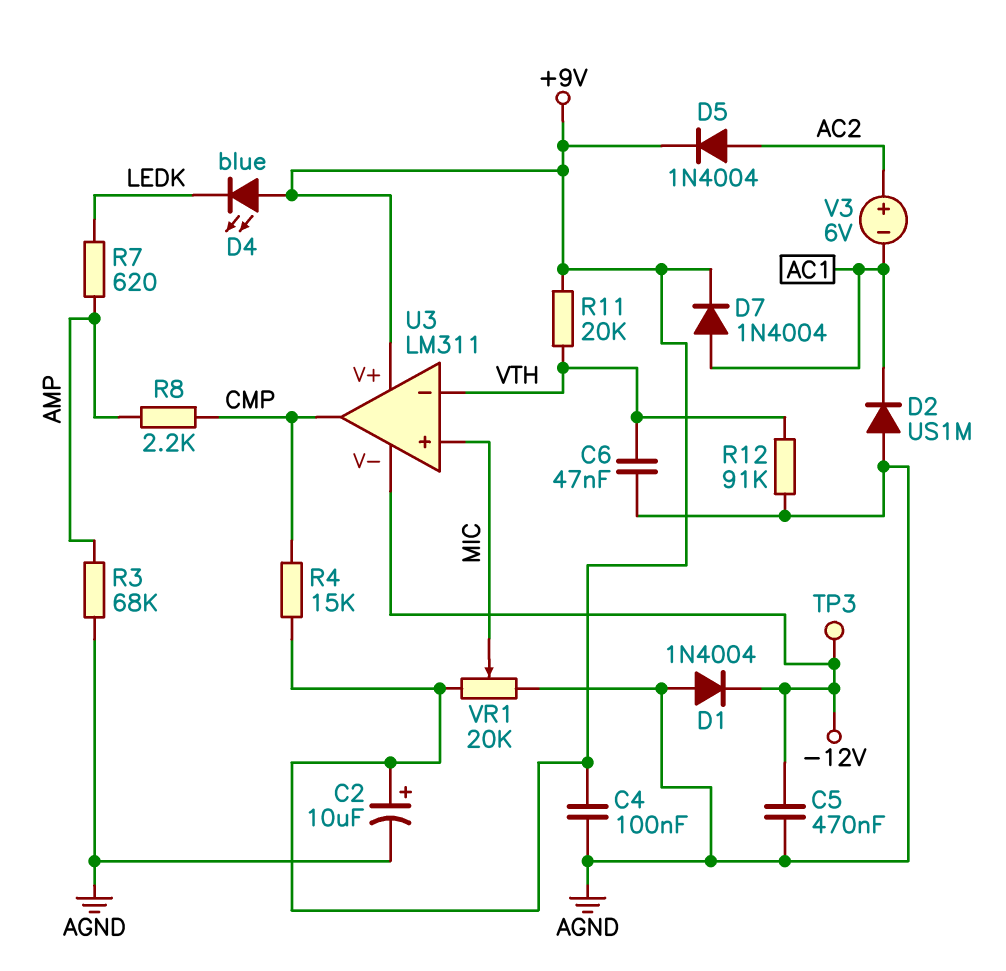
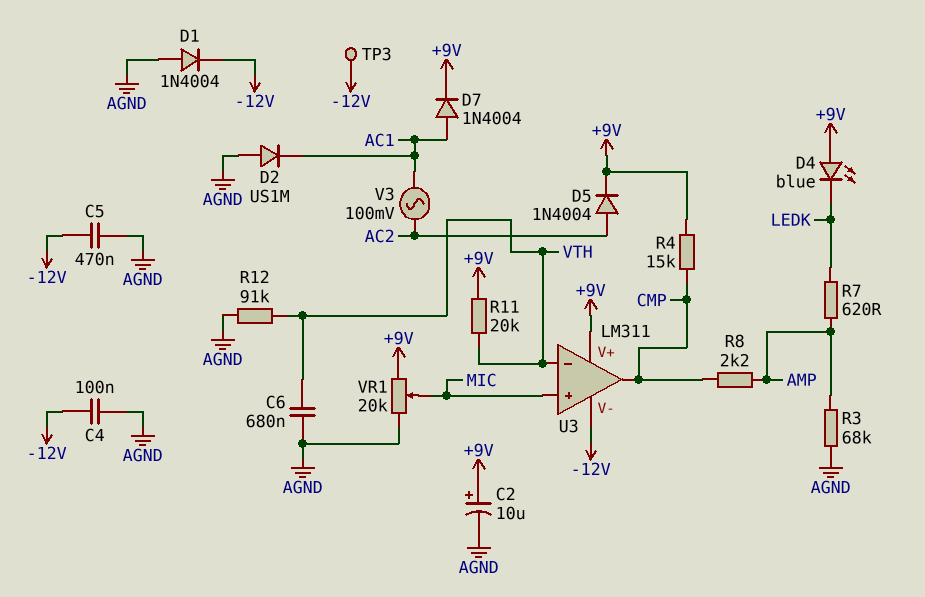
C4: 100nF (+9V, AGND) -> 100nF (-12V, AGND)
C6: 47nF (AGND, VTH) -> 680nF (AGND, VTH)
V3: 6V (plus AC2, minus AC1) -> AC 100mV (AC1, AC2)

